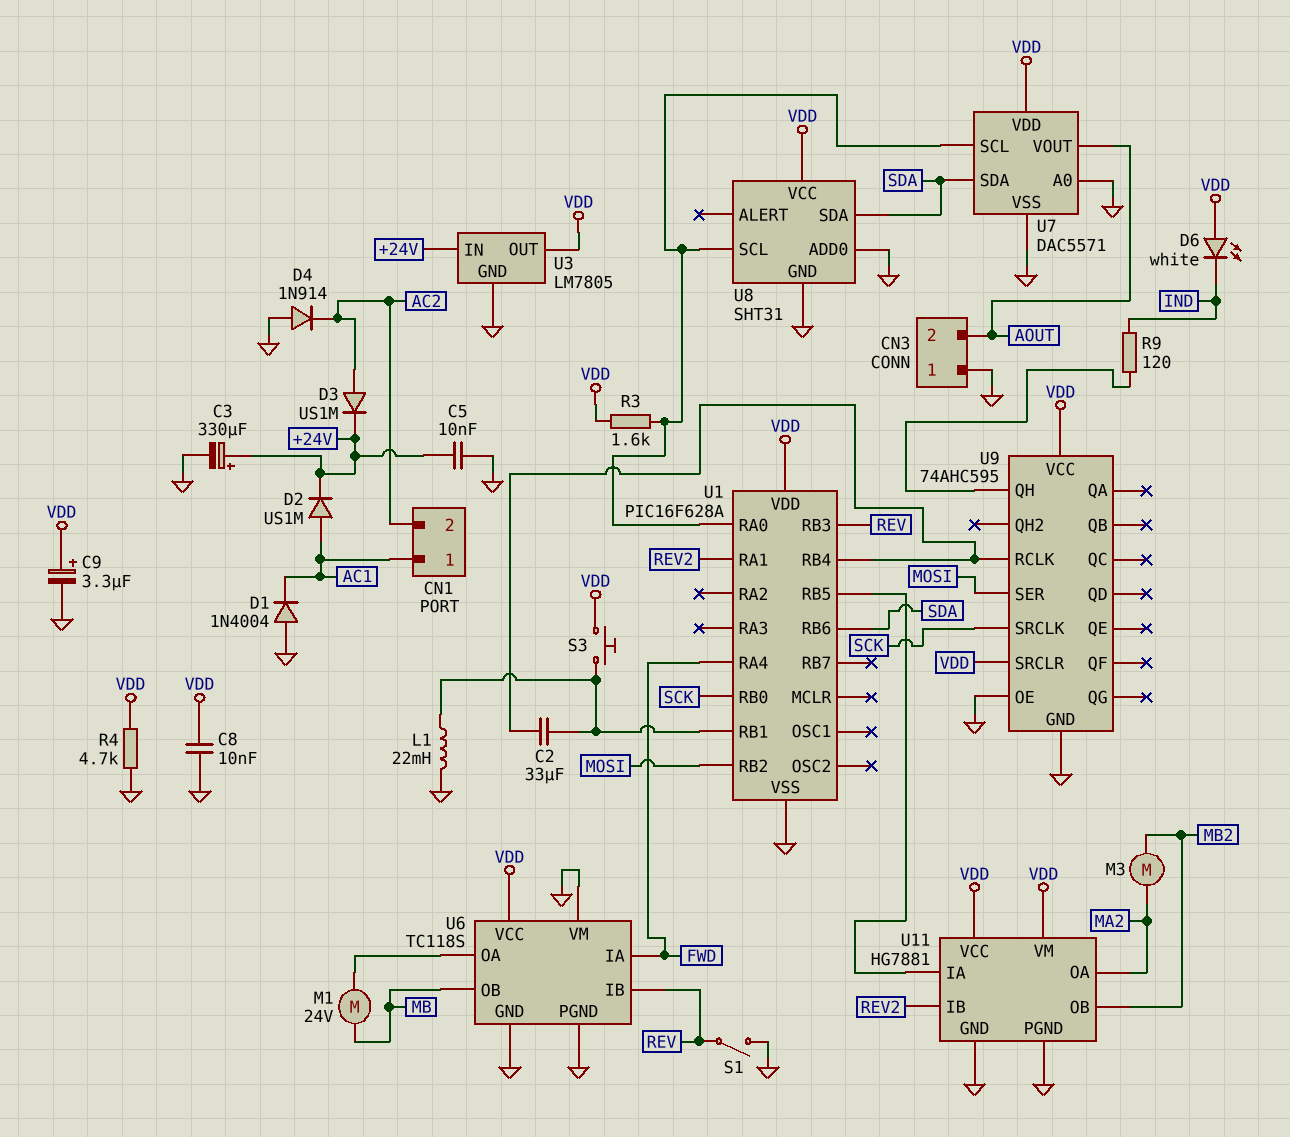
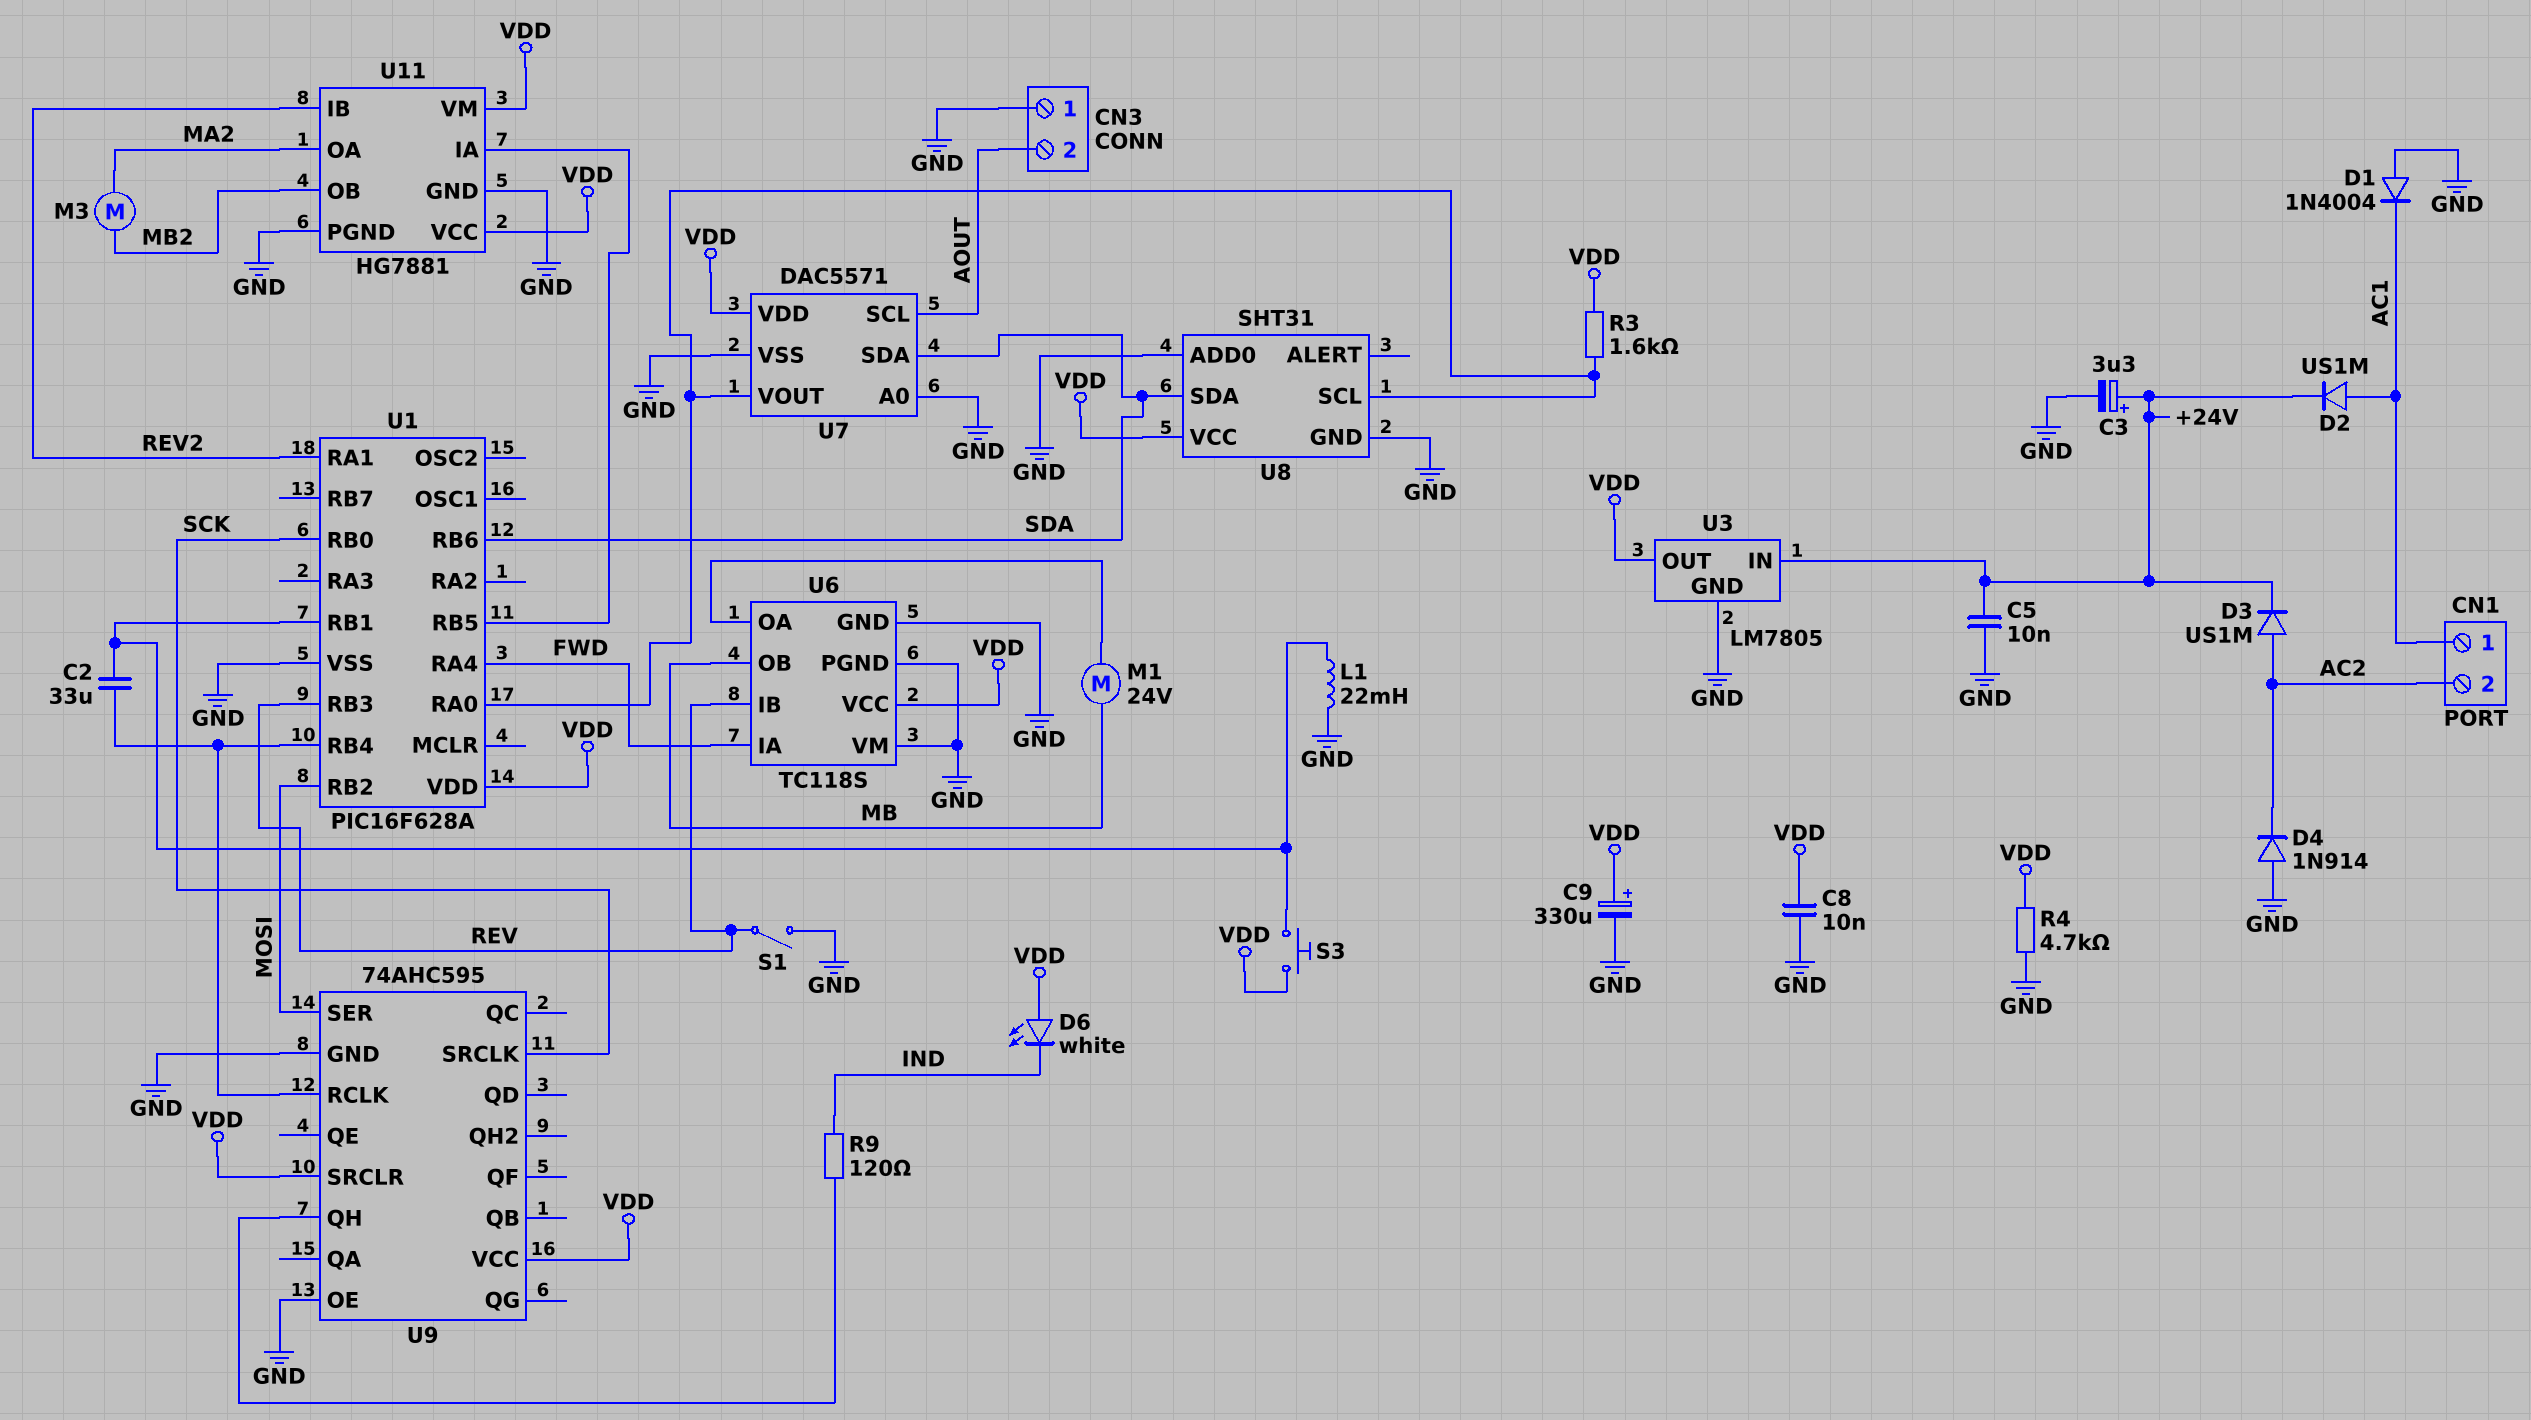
C3: 330uF (plus +24V, minus GND) -> 3.3uF (plus +24V, minus GND)
C9: 3.3uF (plus VDD, minus GND) -> 330uF (plus VDD, minus GND)
U7 pin SCL: U1/RA0 -> AOUT
U7 pin VOUT: AOUT -> U1/RA0

